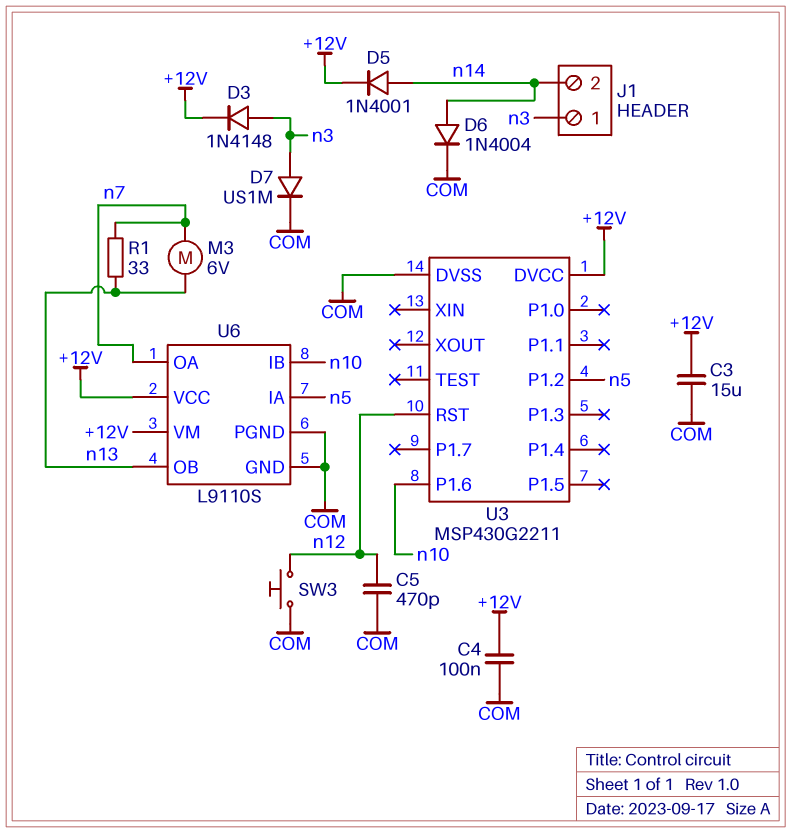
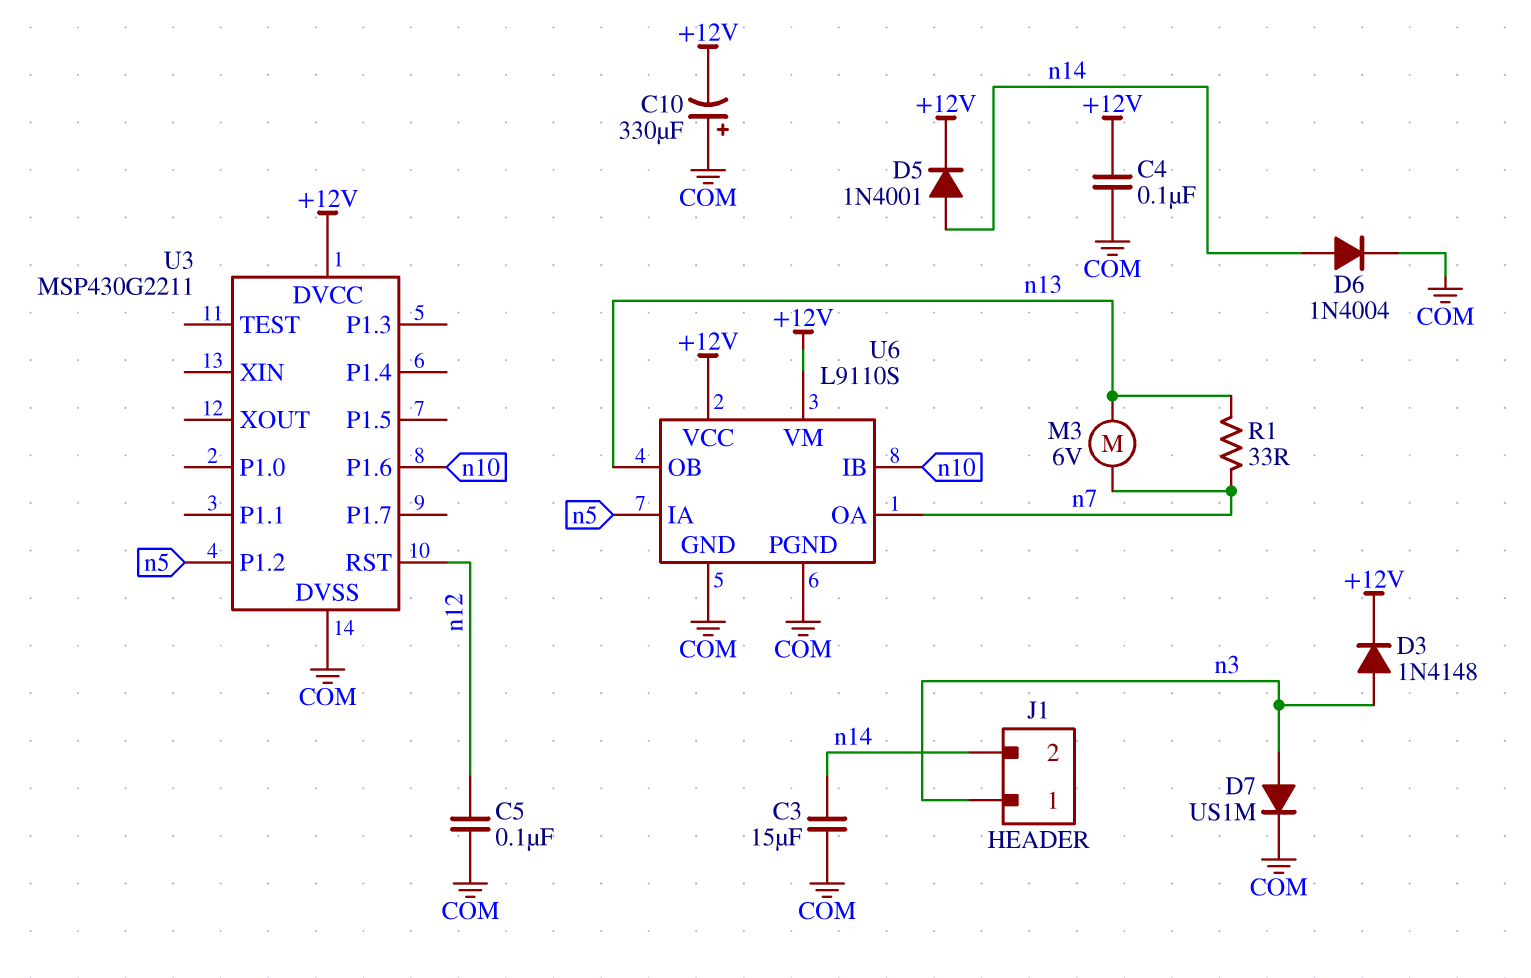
C3: 15uF (+12V, COM) -> 15uF (COM, n14)
C5: 470pF (COM, n12) -> 100nF (COM, n12)
C10: none -> 330uF (plus COM, minus +12V)
SW3: button (COM, n12) -> none

